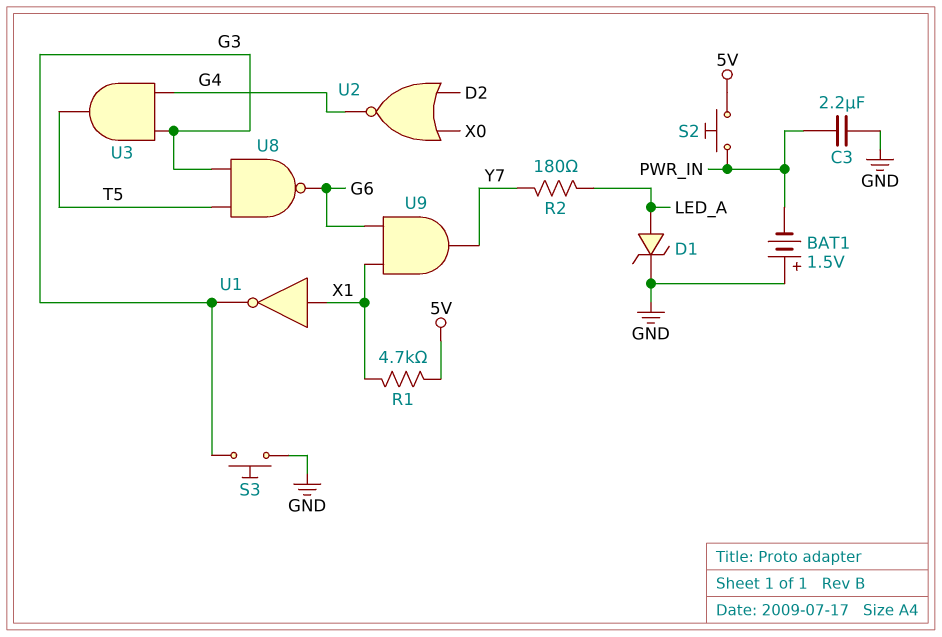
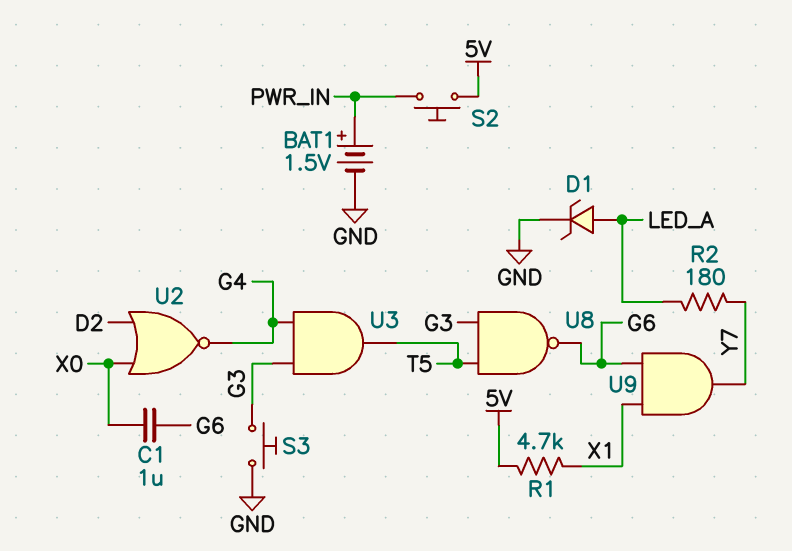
BAT1: 1.5V (plus GND, minus PWR_IN) -> 1.5V (plus PWR_IN, minus GND)
C1: none -> 1uF (G6, X0)
C3: 2.2uF (GND, PWR_IN) -> none
U1: NOT (in X1, out G3) -> none

